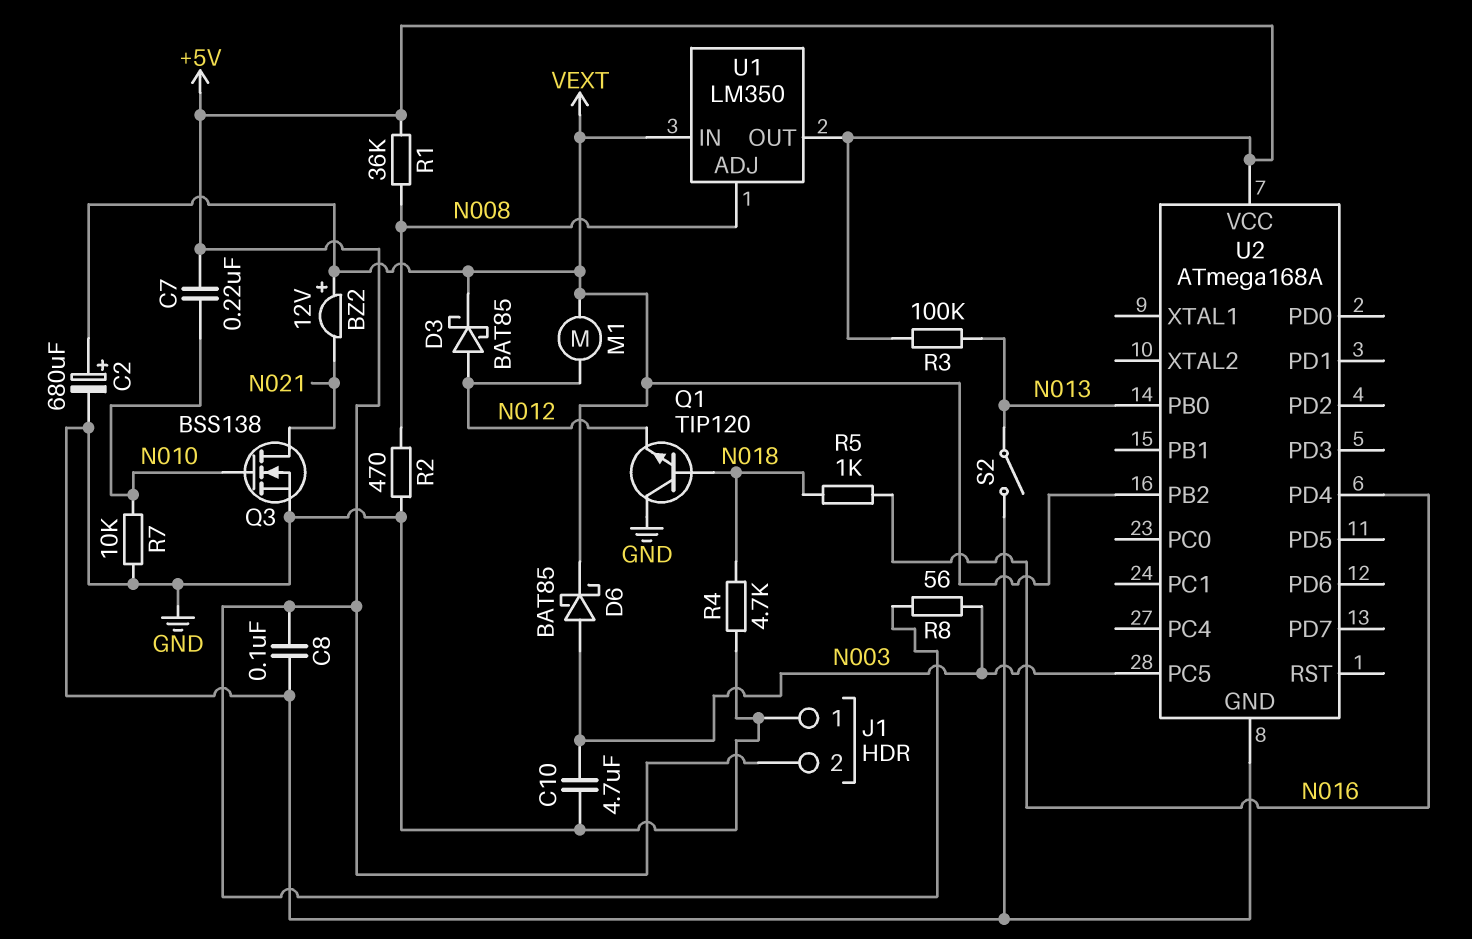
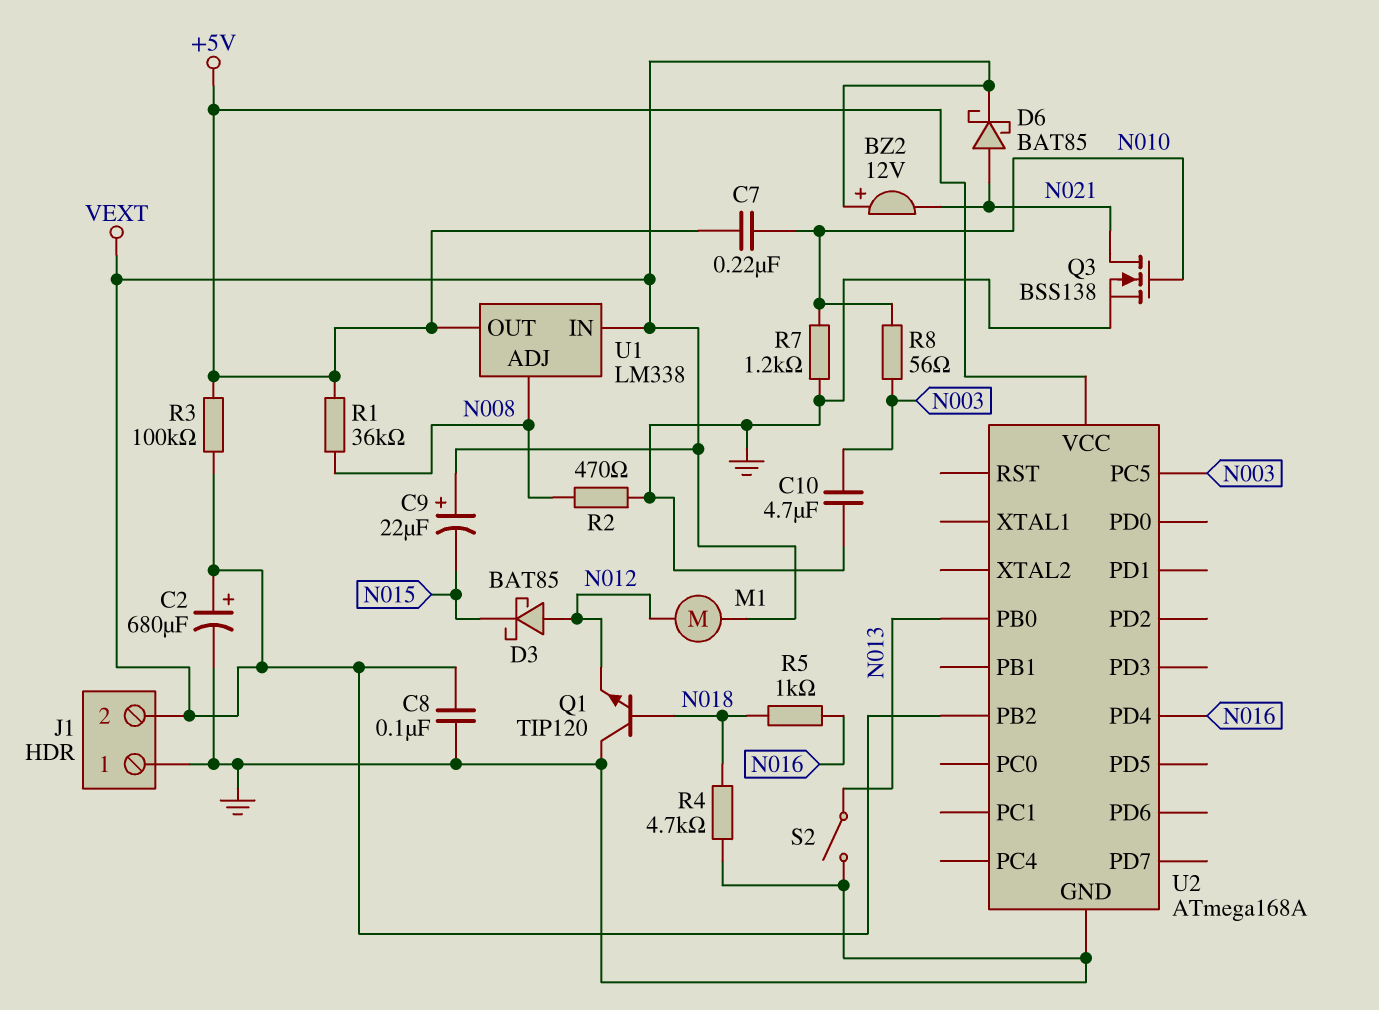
C8: 100nF (+5V, GND) -> 100nF (GND, VEXT)
C9: none -> 22uF (plus VEXT, minus N015)
D3: schottky BAT85 (A N012, K VEXT) -> schottky BAT85 (A N012, K N015)
D6: schottky BAT85 (A N003, K VEXT) -> schottky BAT85 (A N021, K VEXT)
J1 pin 2: +5V -> VEXT
R3: 100k (+5V, N013) -> 100k (+5V, VEXT)
R7: 10k (GND, N010) -> 1.2k (GND, N010)
R8: 56 (+5V, N003) -> 56 (N003, N010)
U1: LM350 -> LM338

